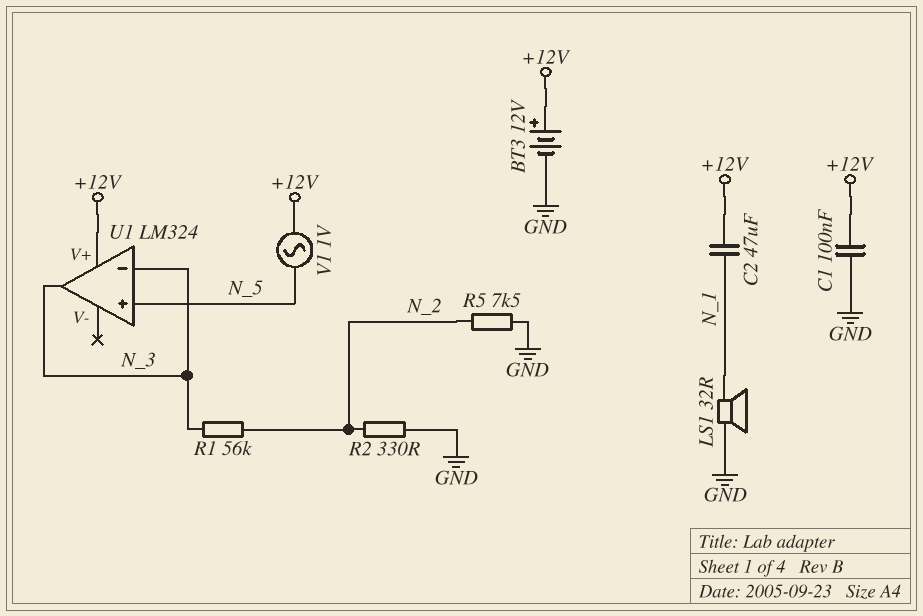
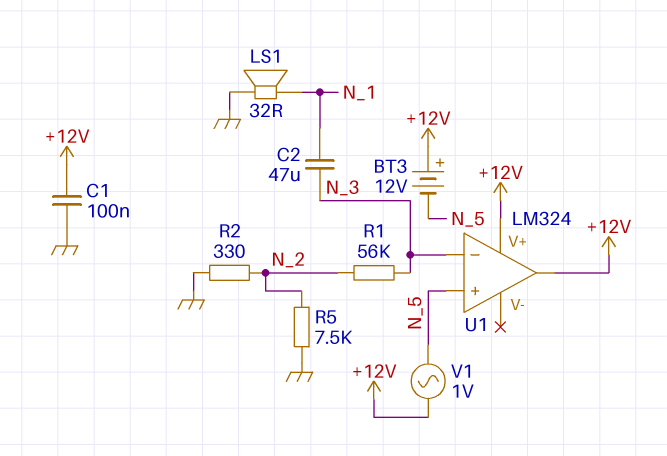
BT3: 12V (plus +12V, minus GND) -> 12V (plus +12V, minus N_5)
C2: 47uF (+12V, N_1) -> 47uF (N_1, N_3)
U1 pin out: N_3 -> +12V

